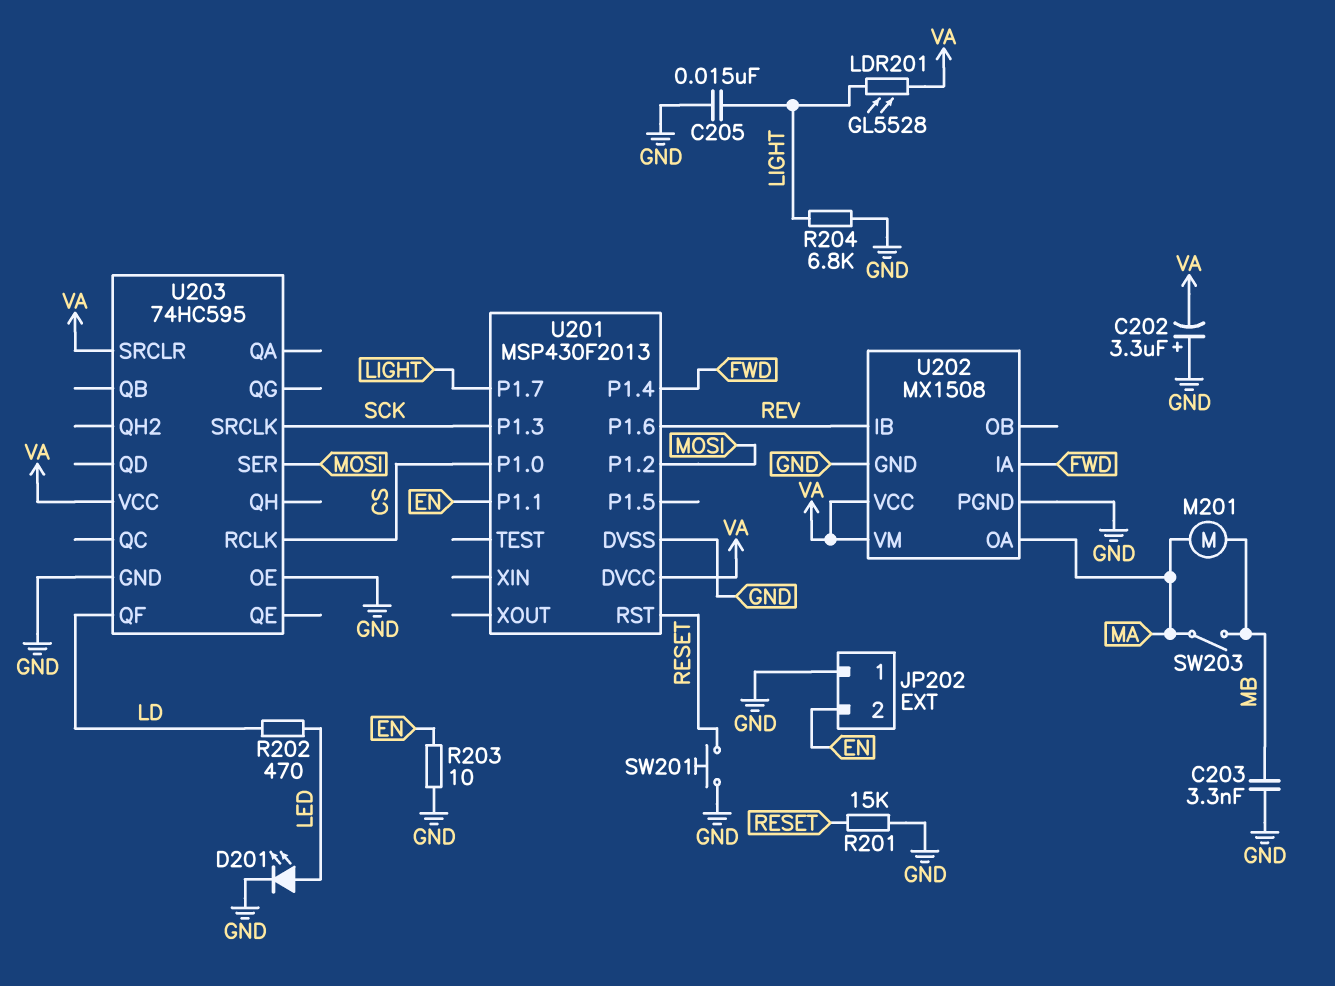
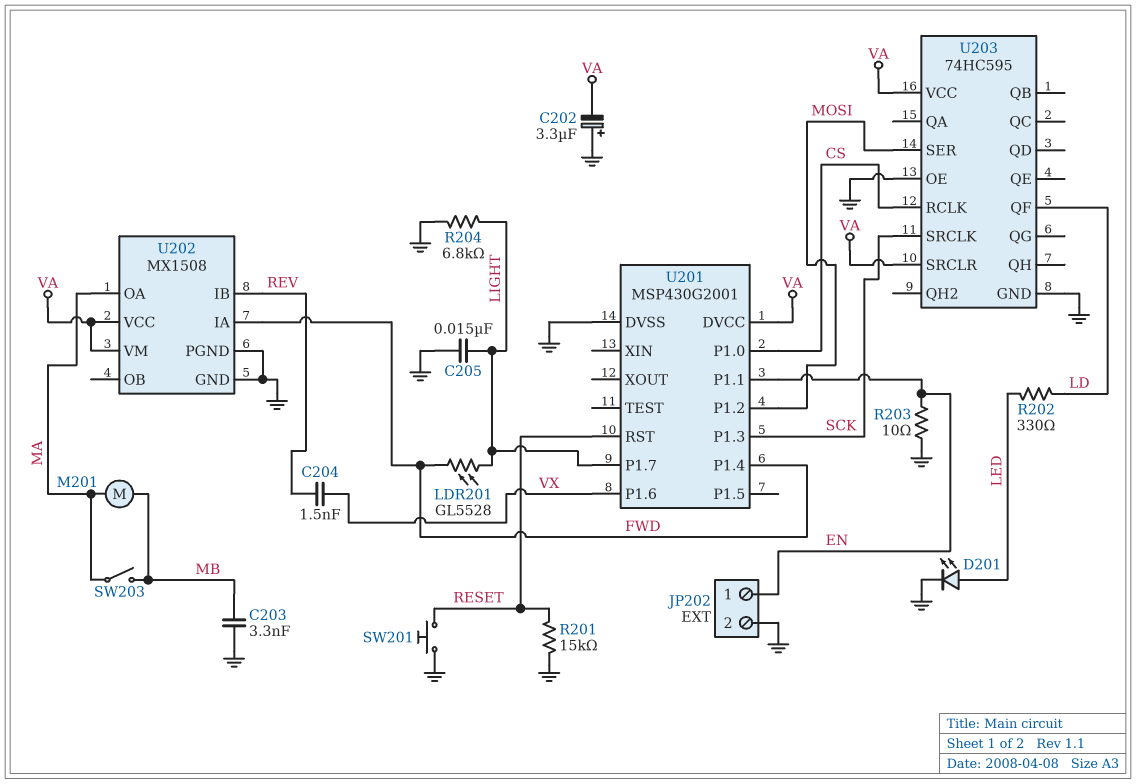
C204: none -> 1.5nF (REV, VX)
JP202 pin 1: GND -> EN
JP202 pin 2: EN -> GND
LDR201: GL5528 (LIGHT, VA) -> GL5528 (FWD, LIGHT)
R202: 470 (LD, LED) -> 330 (LD, LED)
U201: MSP430F2013 -> MSP430G2001
U201 pin P1.6: REV -> VX

